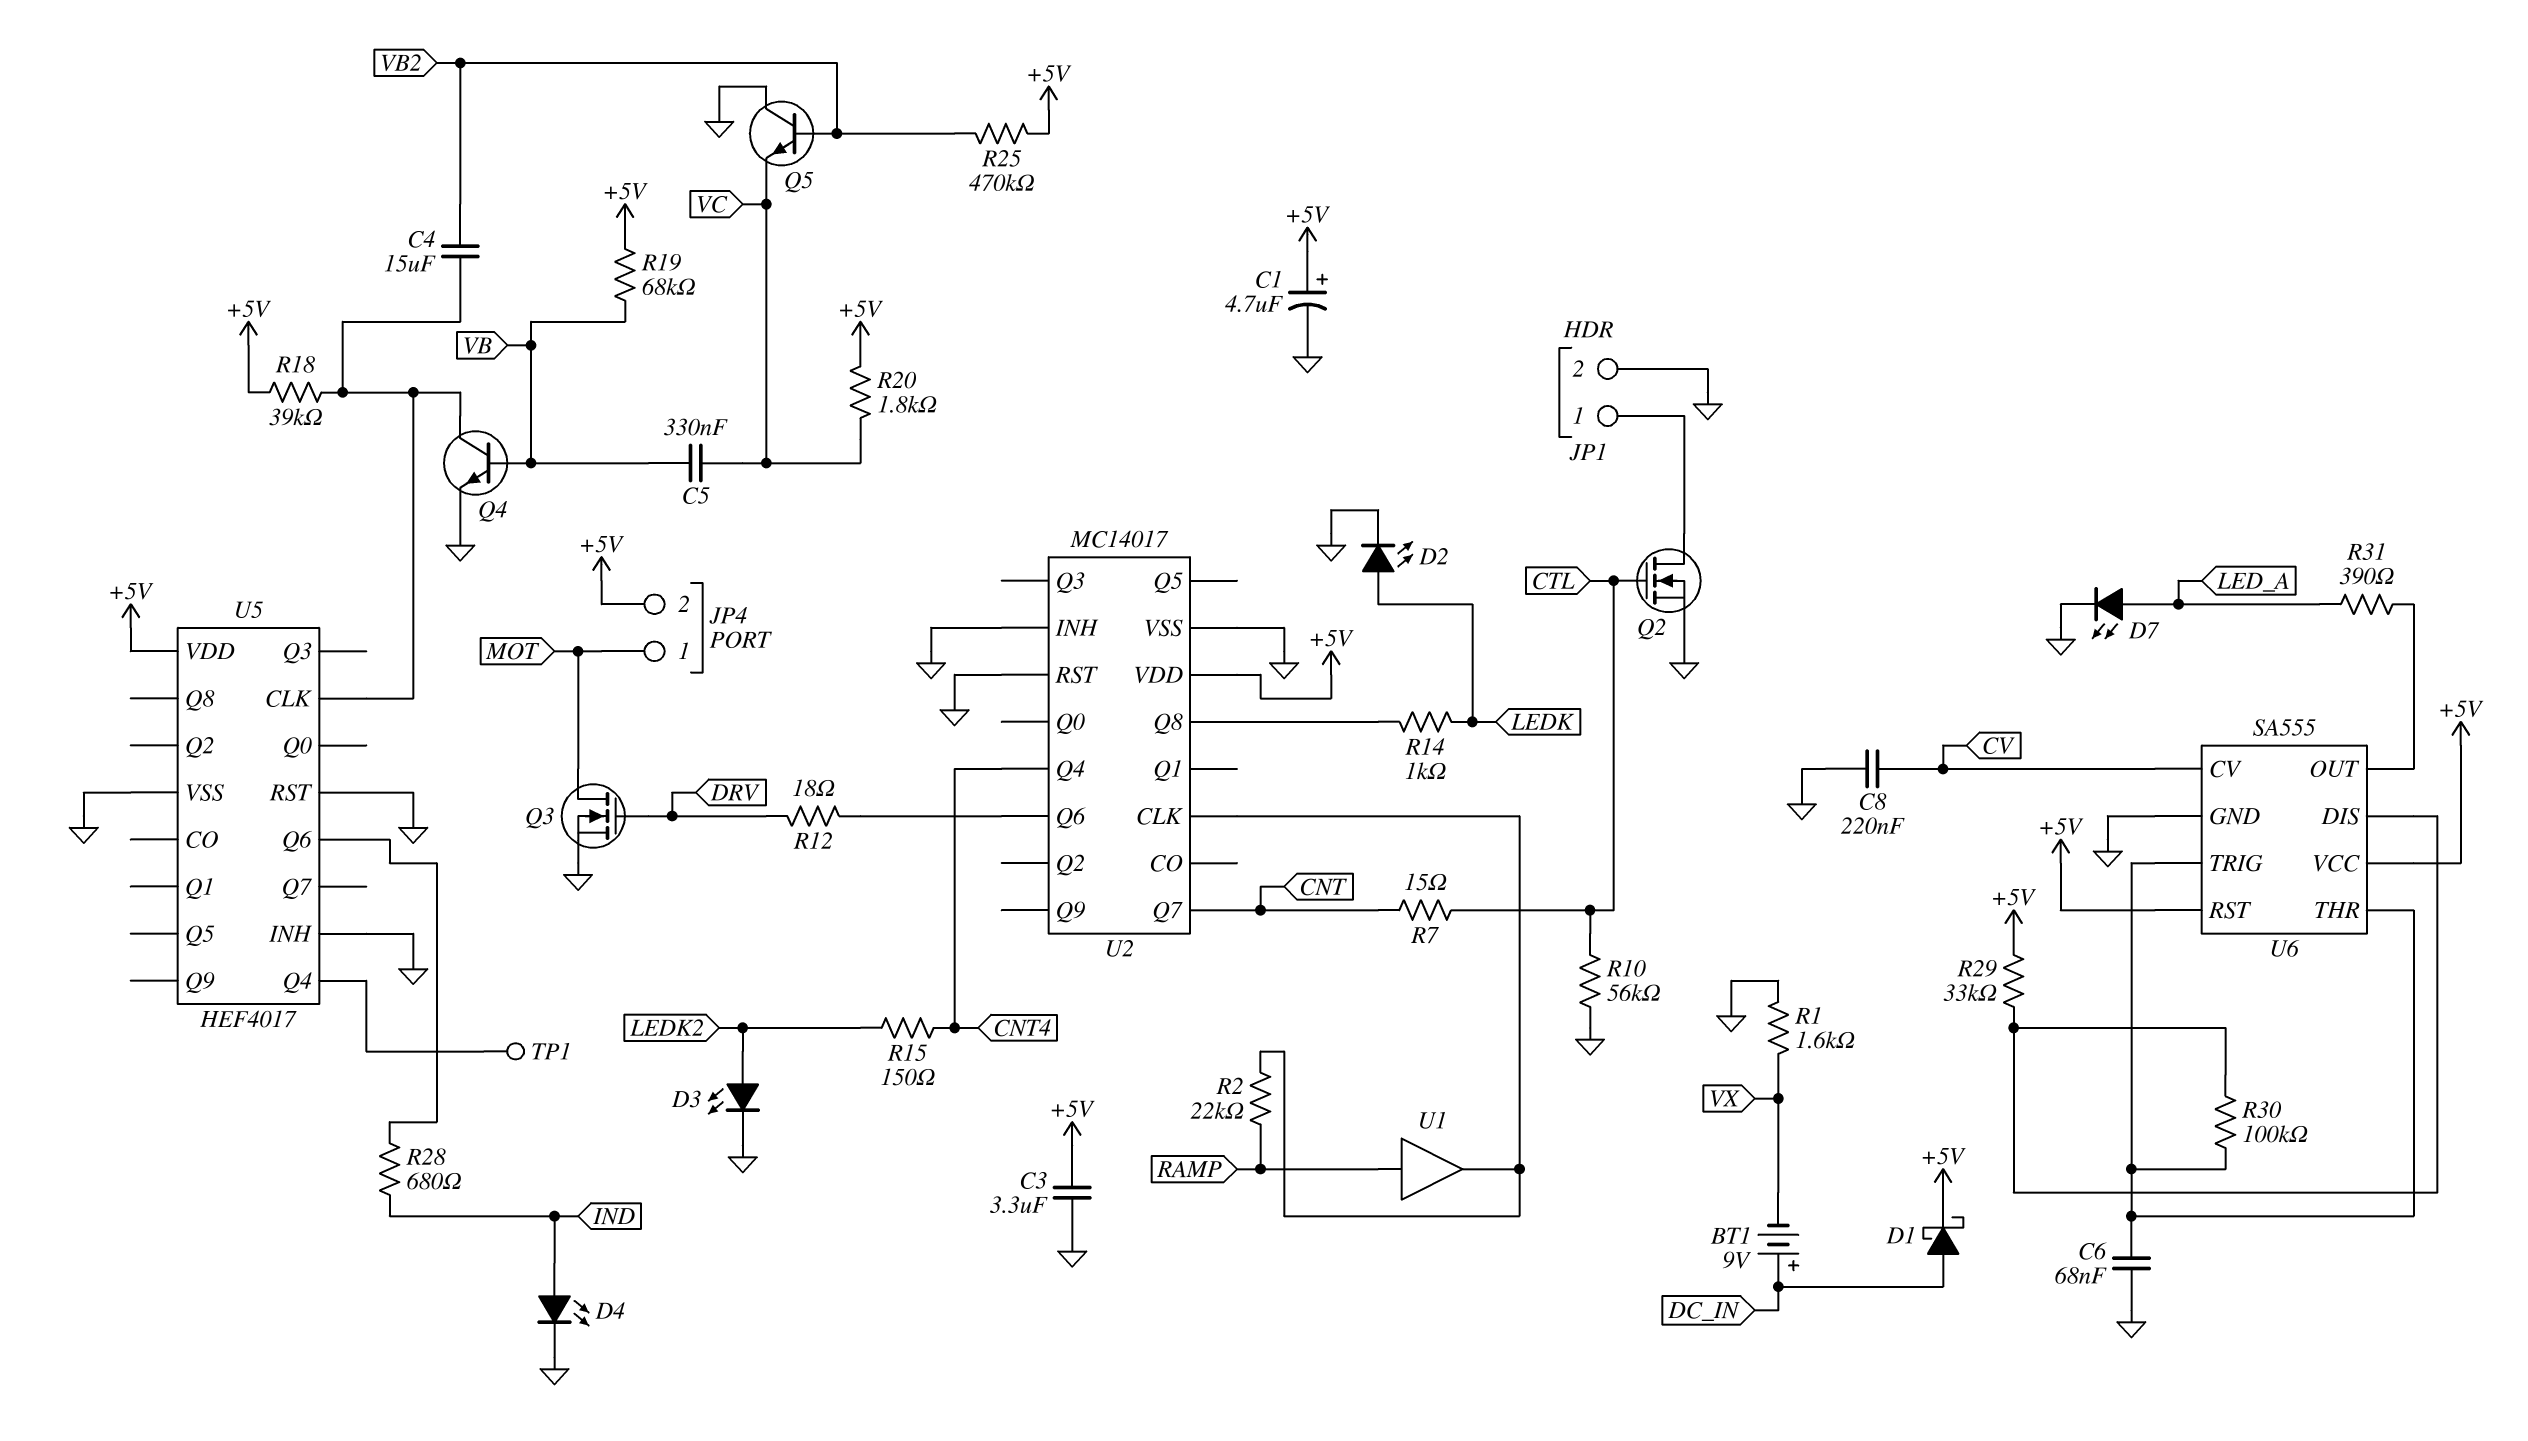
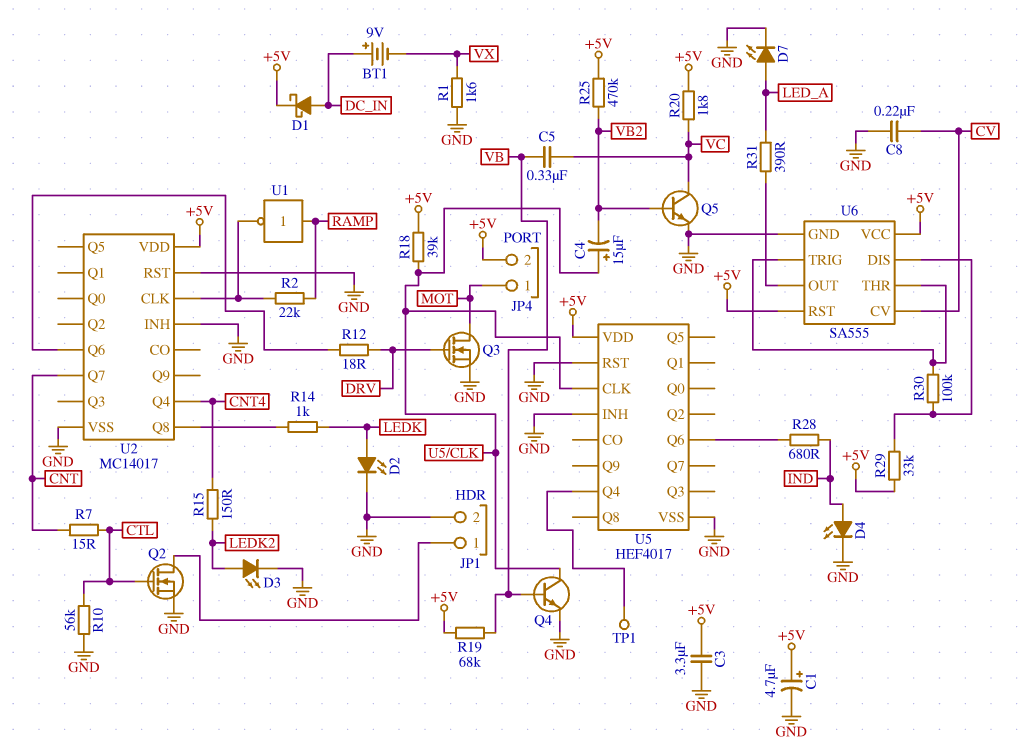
C4: 15uF (U5/CLK, VB2) -> 15uF (plus U5/CLK, minus VB2)
C6: 68nF (GND, U6/THR) -> none
Q5: NPN (B VB2, C GND, E VC) -> NPN (B VB2, C VC, E GND)
U1: buffer (in RAMP, out U2/CLK) -> NOT (in RAMP, out U2/CLK)

